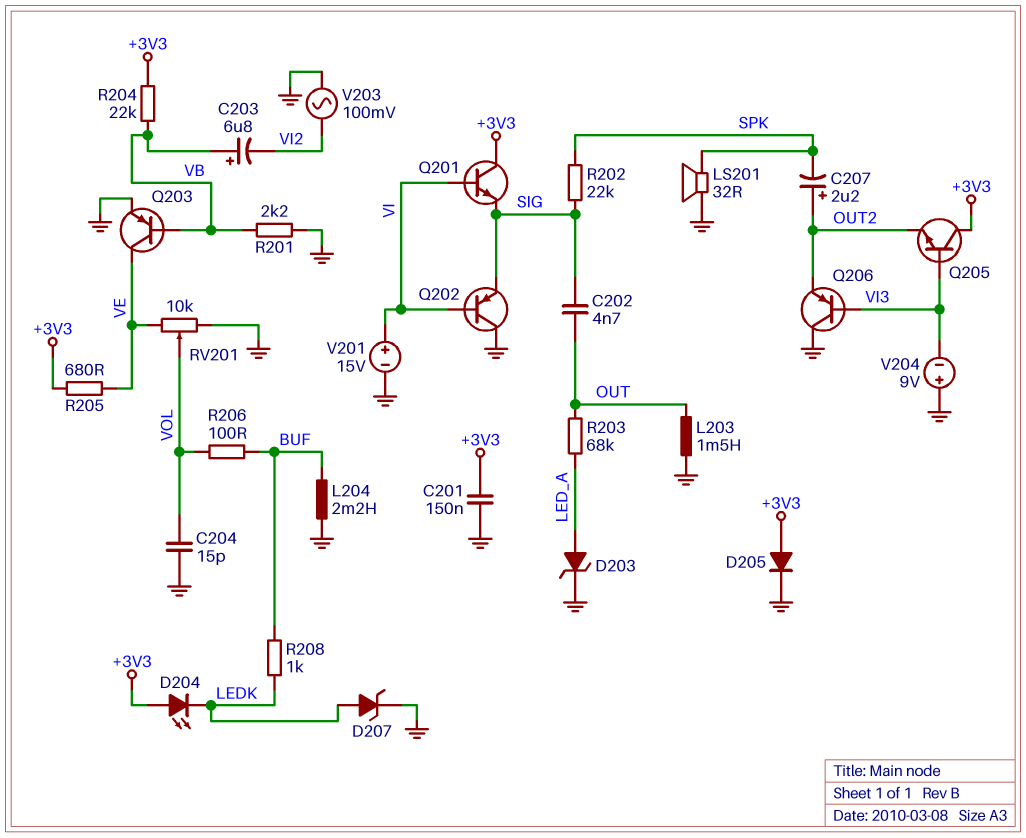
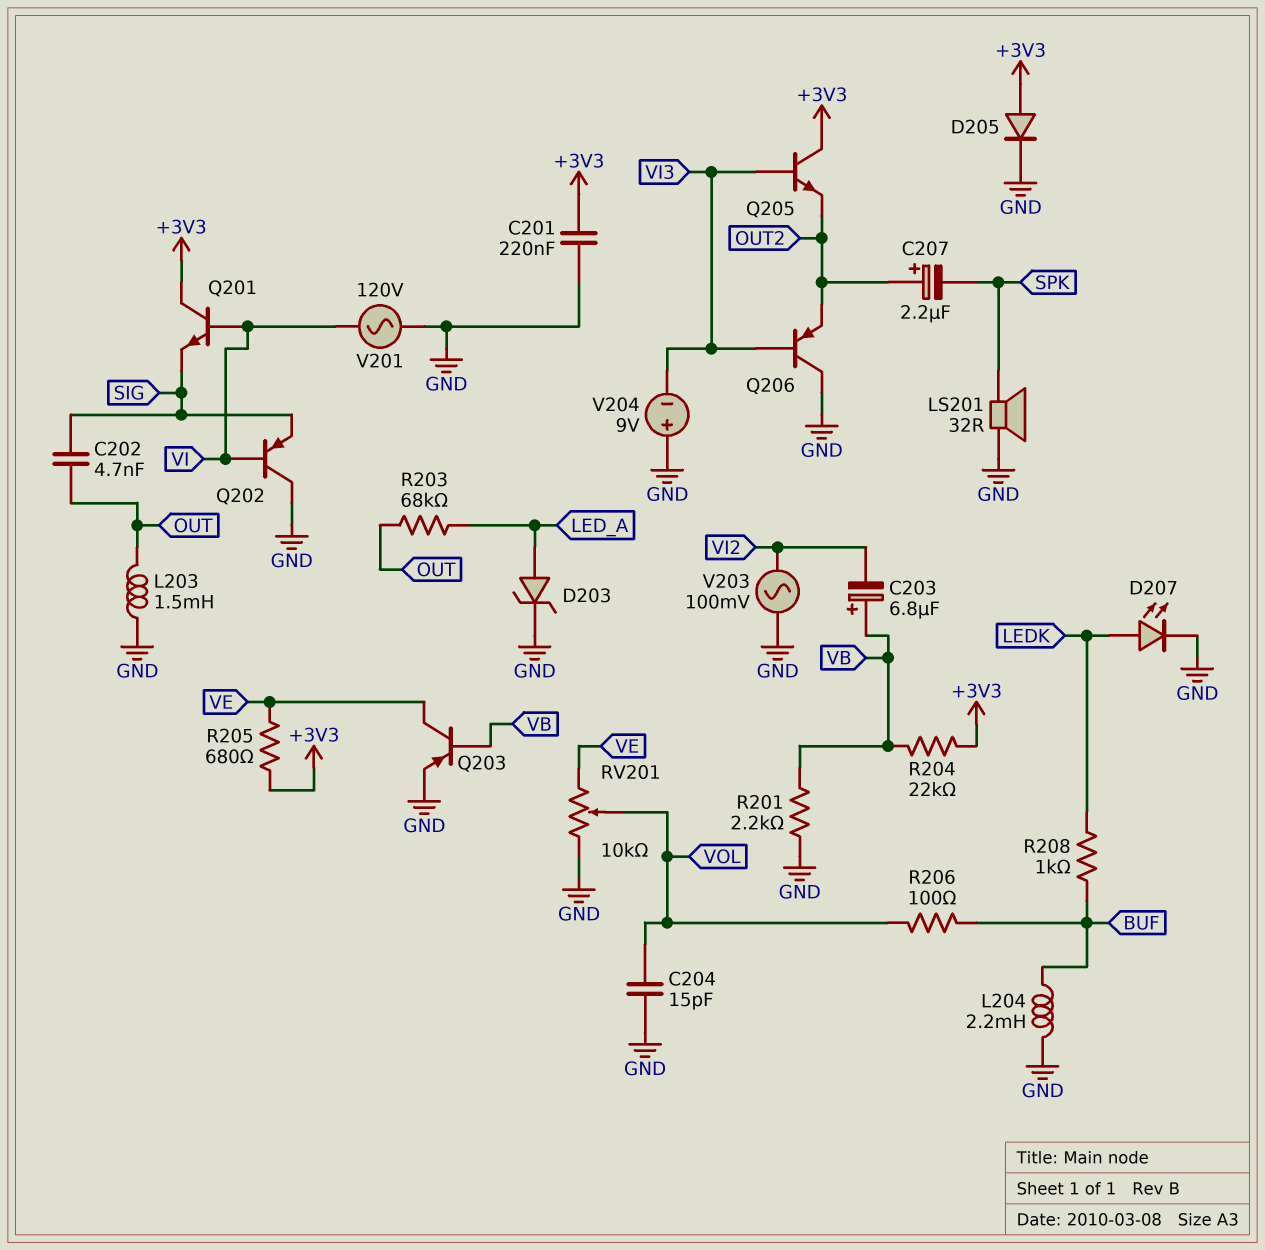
C201: 150nF (+3V3, GND) -> 220nF (+3V3, GND)
D204: LED (A +3V3, K LEDK) -> none
D207: zener (A LEDK, K GND) -> LED (A LEDK, K GND)
R202: 22k (SIG, SPK) -> none
V201: 15V (plus VI, minus GND) -> AC 120V (GND, VI)

